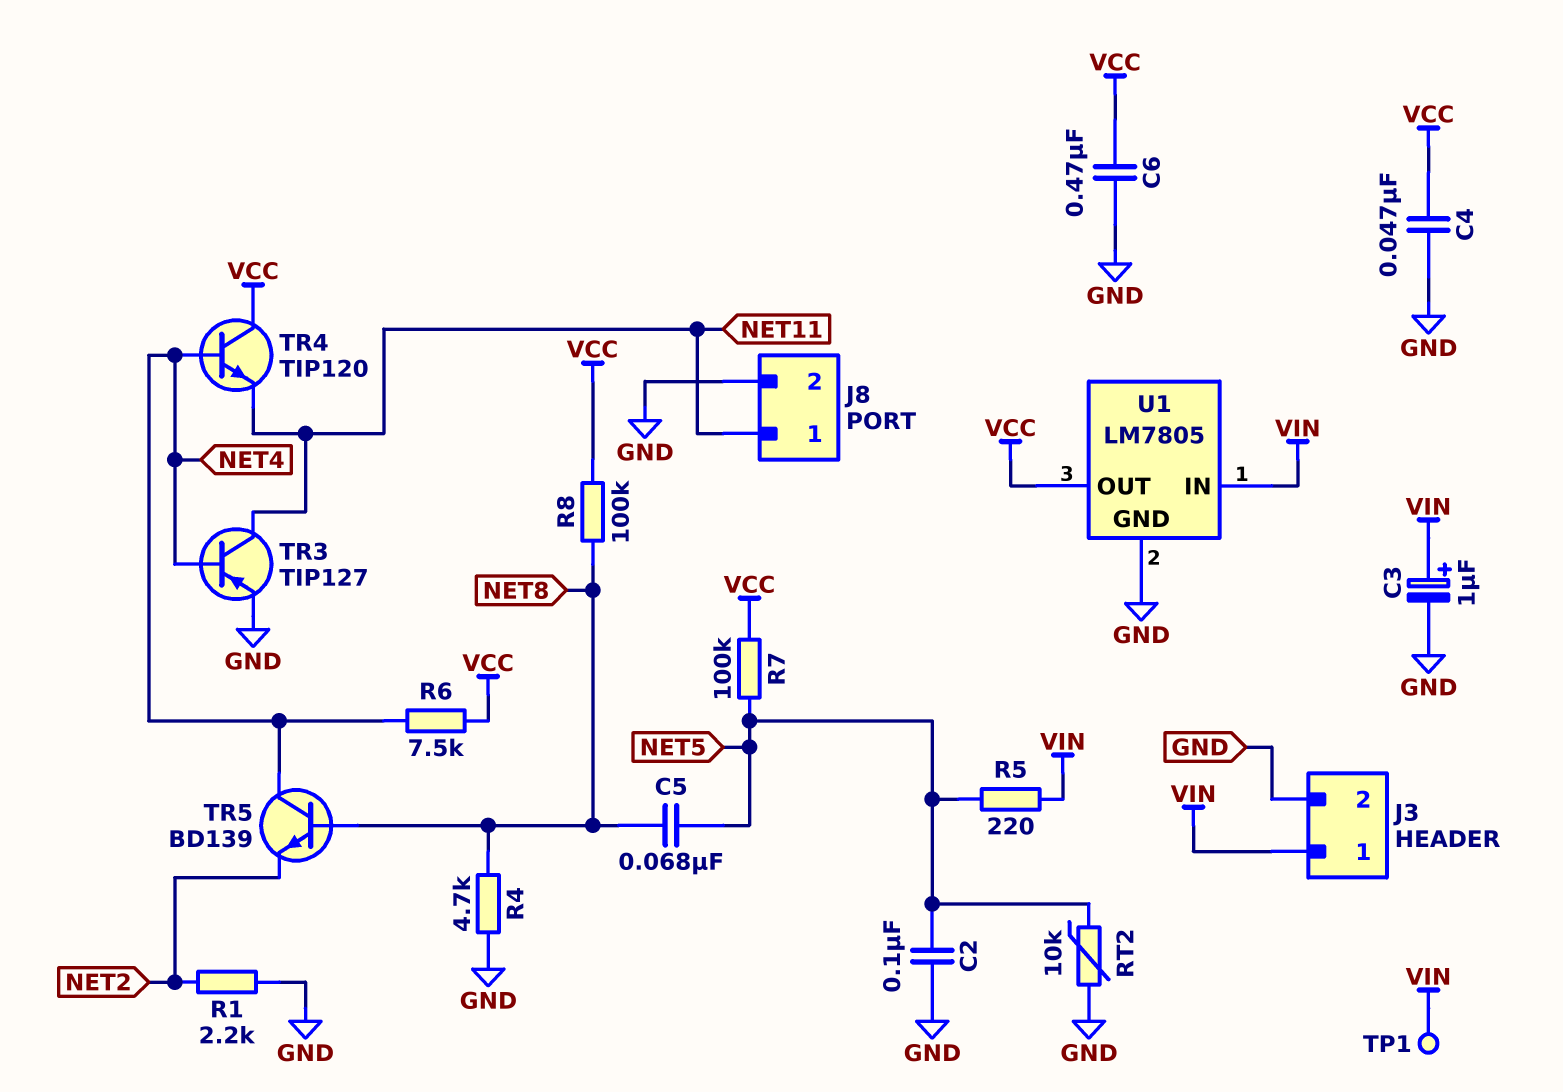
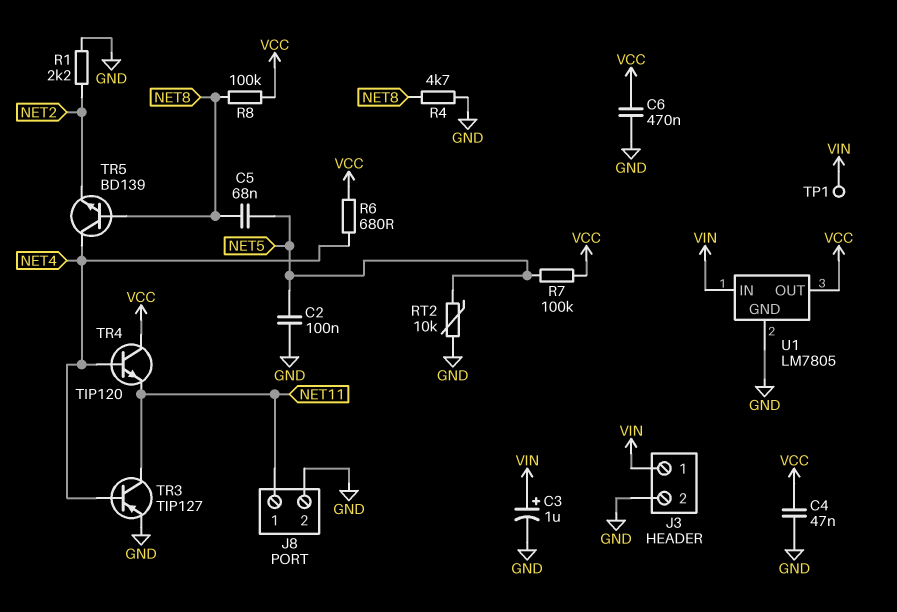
R5: 220 (NET5, VIN) -> none
R6: 7.5k (NET4, VCC) -> 680 (NET4, VCC)

